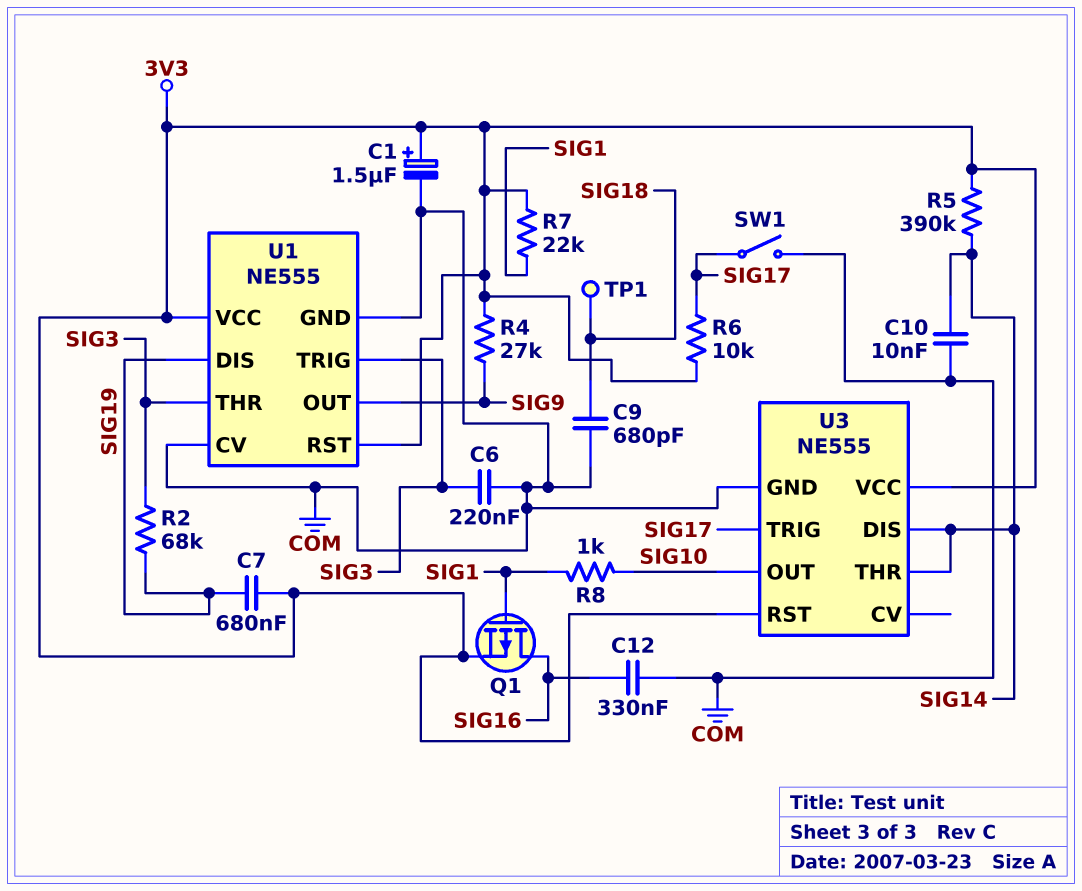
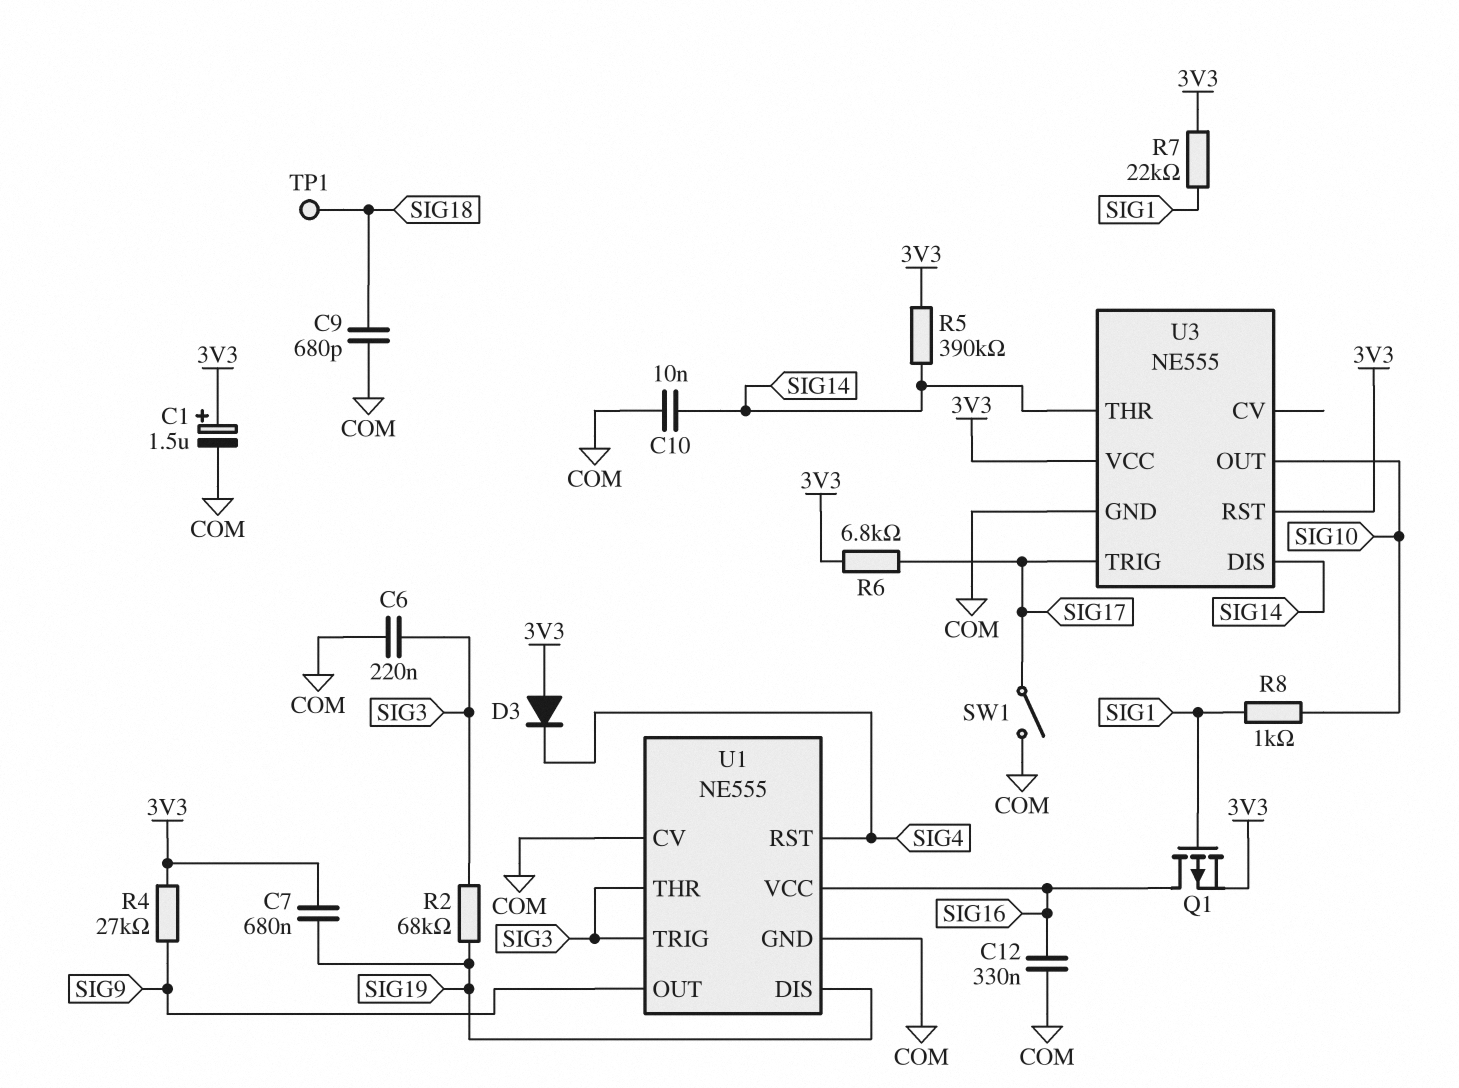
D3: none -> diode (A 3V3, K SIG4)
R6: 10k (3V3, SIG17) -> 6.8k (3V3, SIG17)
U1 pin RST: 3V3 -> SIG4
U1 pin VCC: 3V3 -> SIG16

